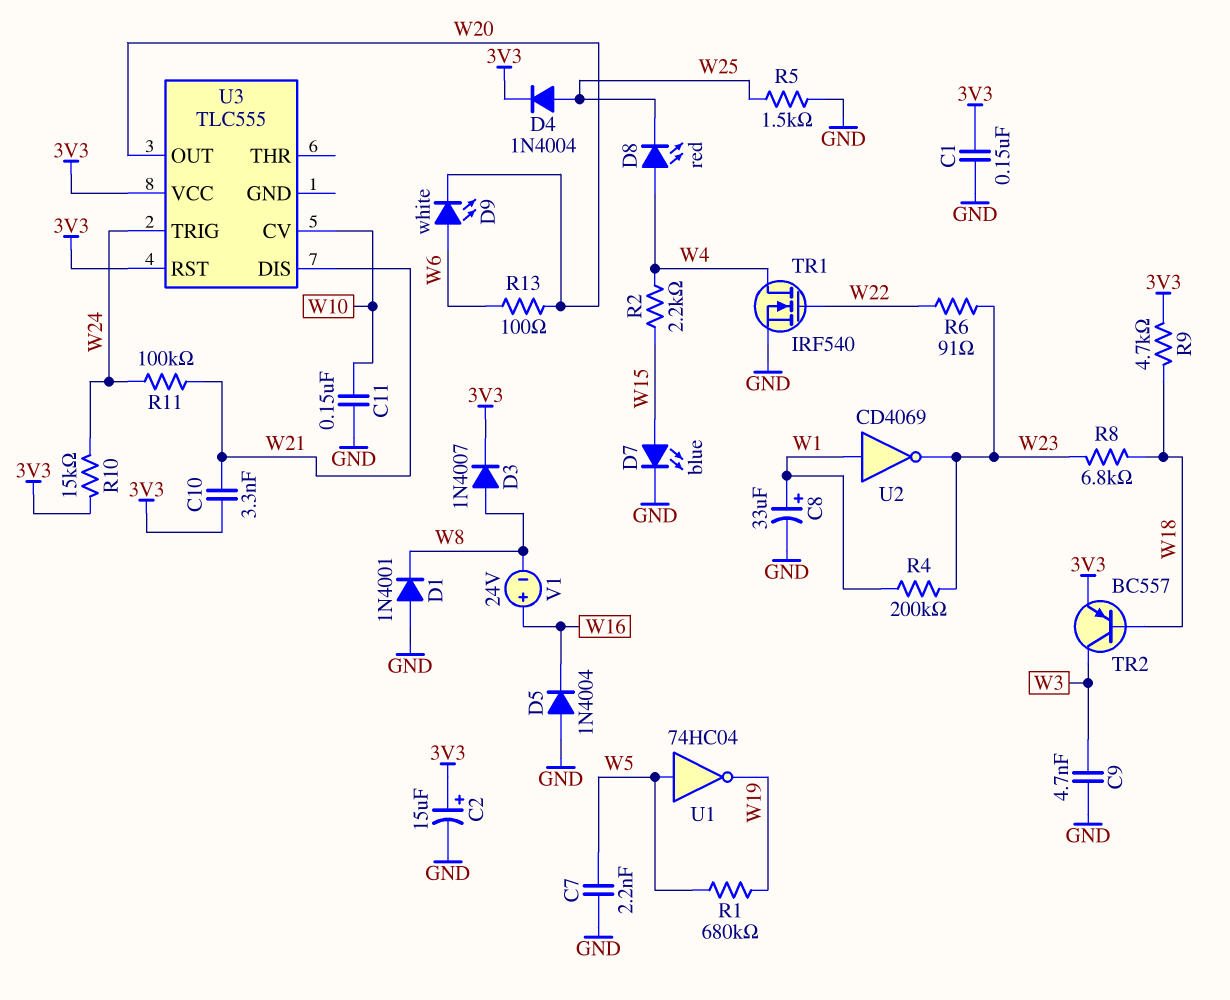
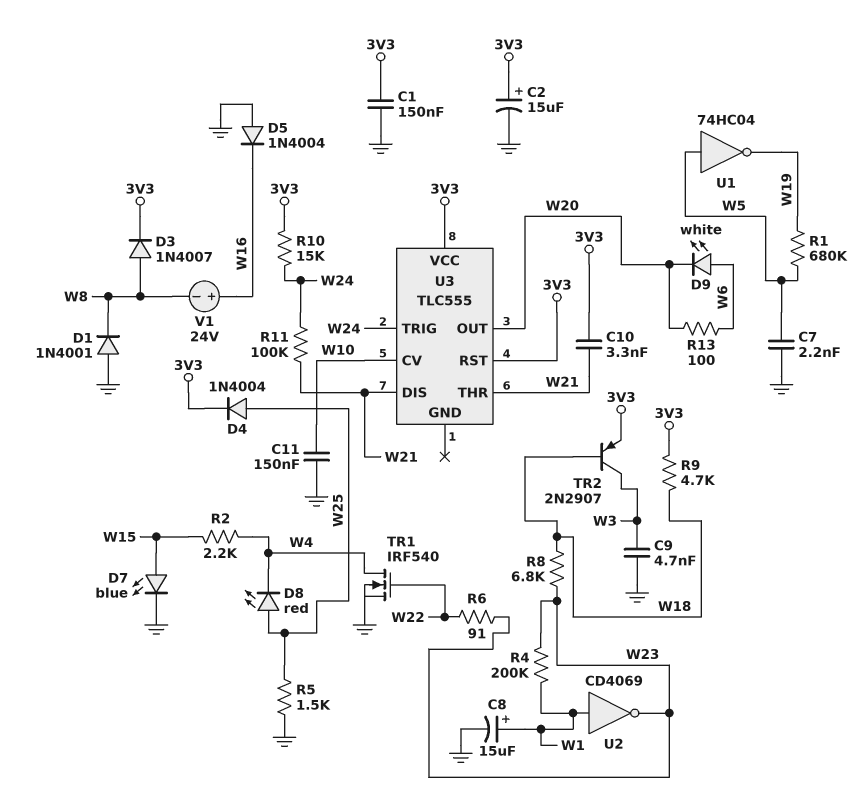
C8: 33uF (plus W1, minus GND) -> 15uF (plus W1, minus GND)
D8: LED red (A W4, K W25) -> LED red (A W25, K W4)
TR2: PNP BC557 (B W18, C W3, E 3V3) -> PNP 2N2907 (B W18, C W3, E 3V3)
U3 pin THR: none -> W21

